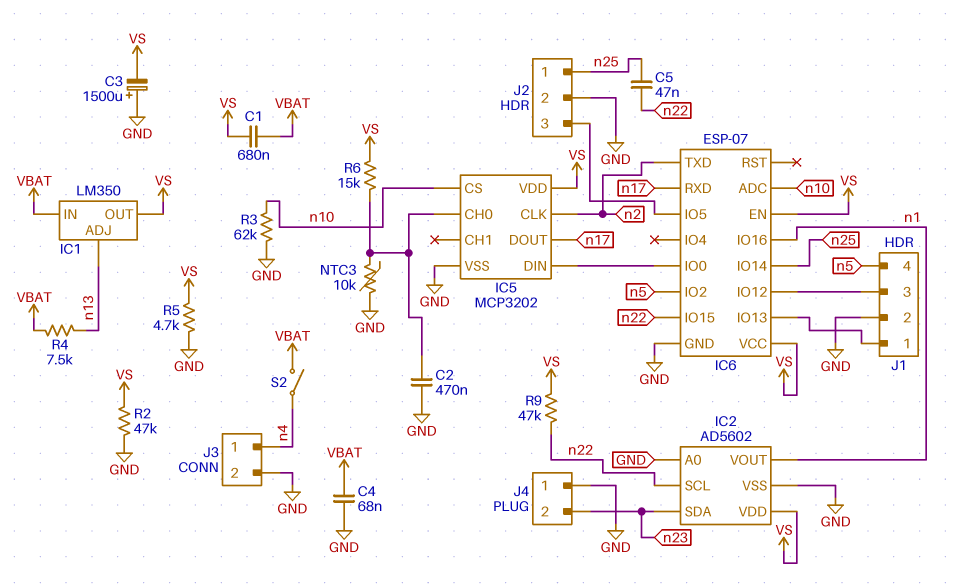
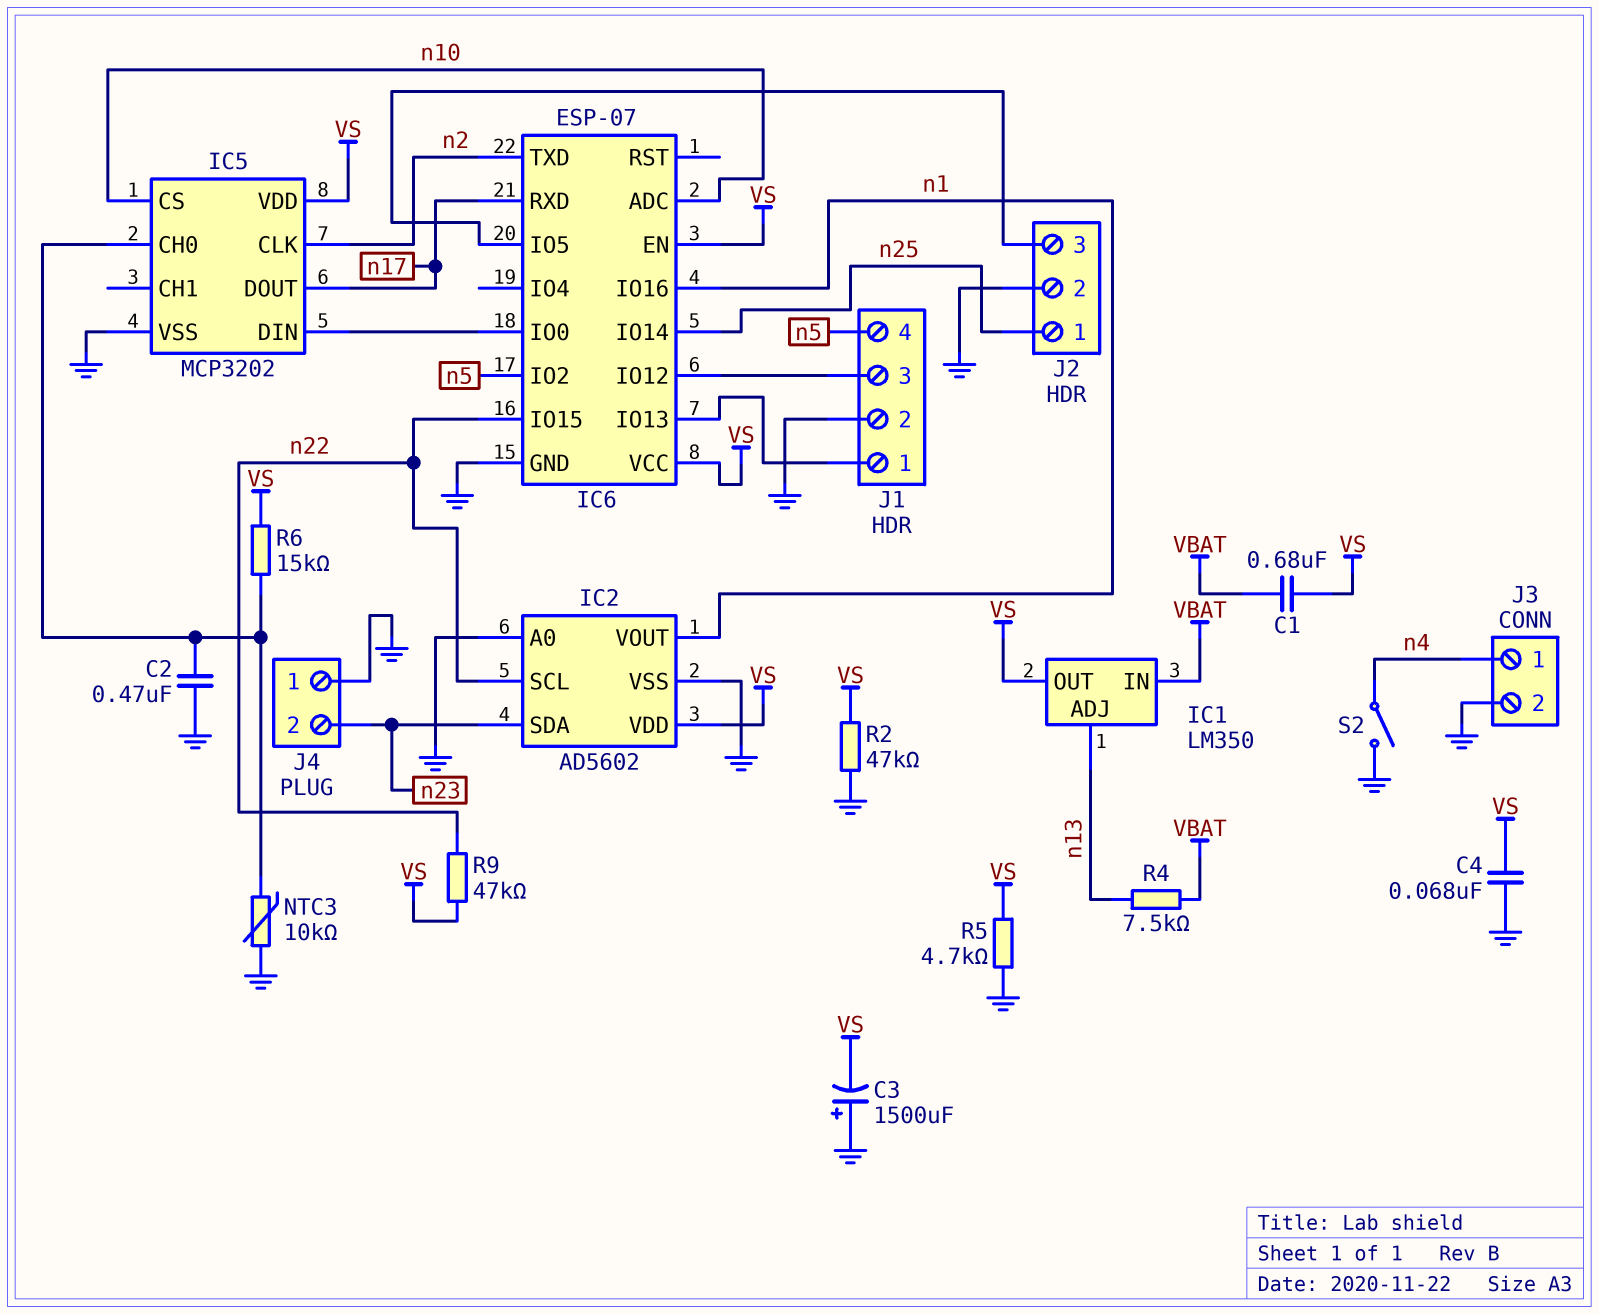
C4: 68nF (GND, VBAT) -> 68nF (GND, VS)
C5: 47nF (n22, n25) -> none
R3: 62k (GND, n10) -> none
S2: switch (VBAT, n4) -> switch (GND, n4)

